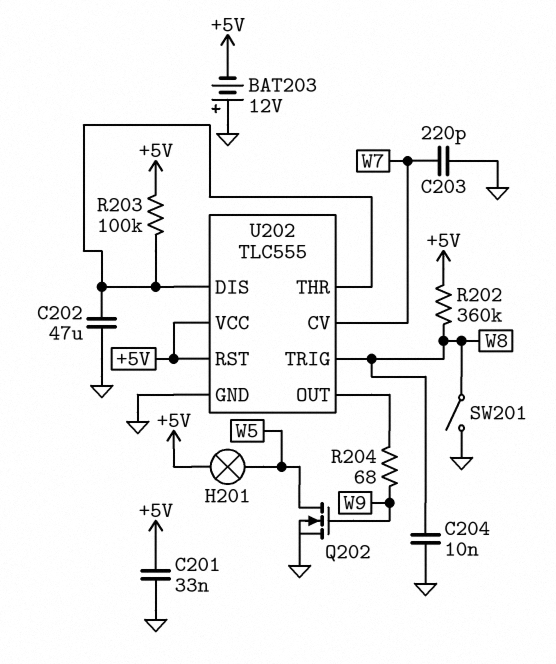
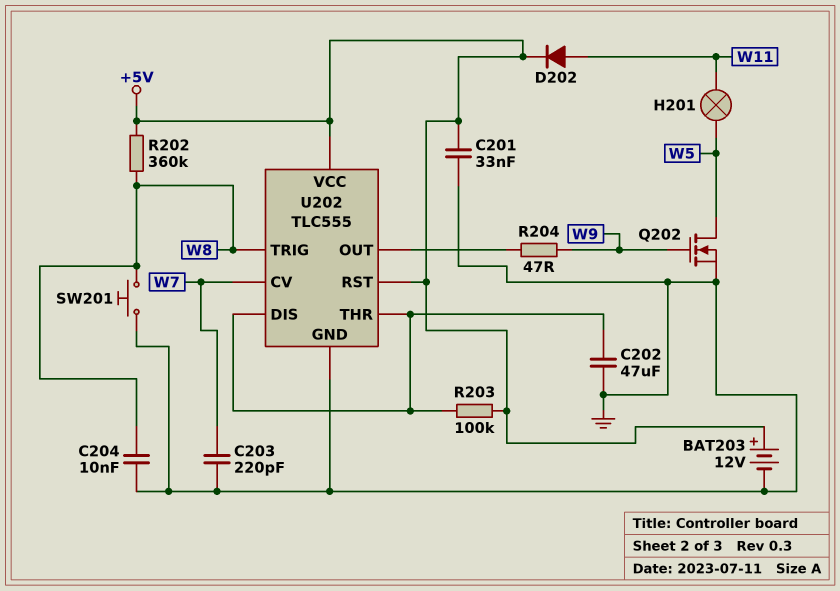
BAT203: 12V (plus GND, minus +5V) -> 12V (plus +5V, minus GND)
D202: none -> diode (A W11, K +5V)
H201: lamp (+5V, W5) -> lamp (W5, W11)
R204: 68 (U202/OUT, W9) -> 47 (U202/OUT, W9)
SW201: switch (GND, W8) -> button (GND, W8)

